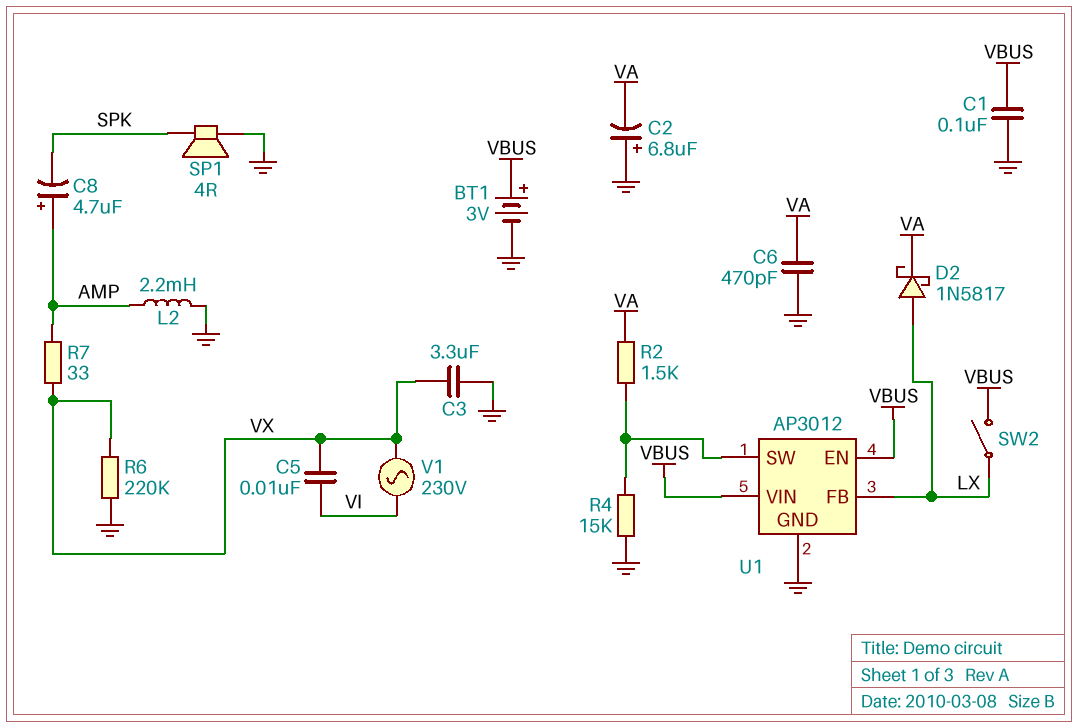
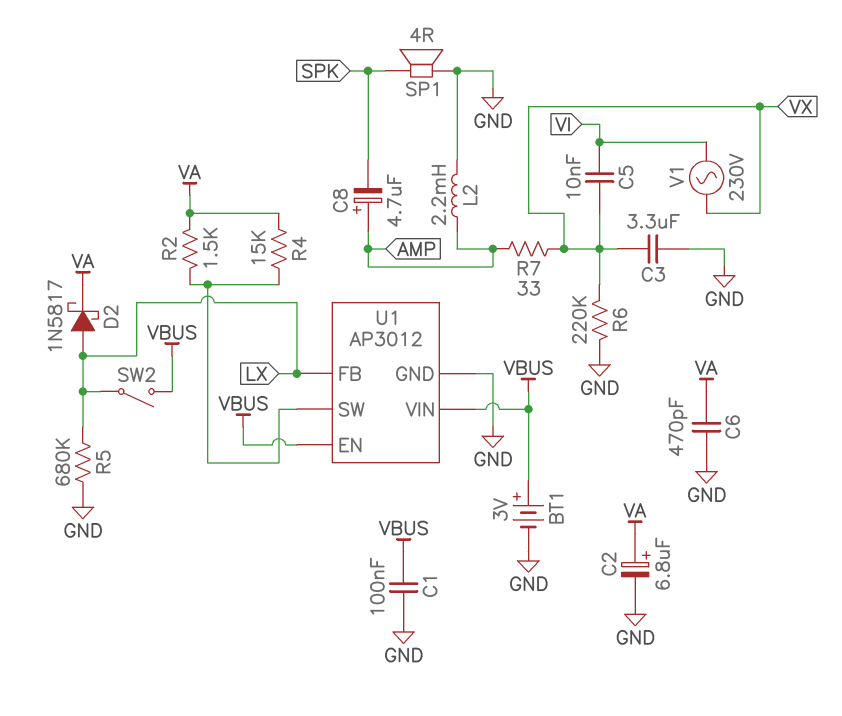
C2: 6.8uF (plus GND, minus VA) -> 6.8uF (plus VA, minus GND)
R4: 15k (GND, U1/SW) -> 15k (U1/SW, VA)
R5: none -> 680k (GND, LX)

